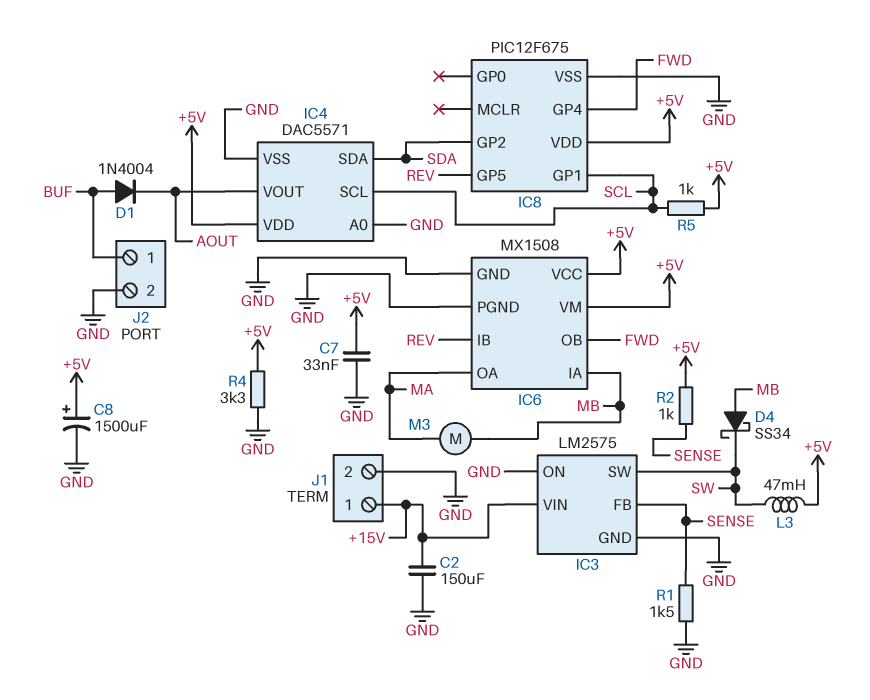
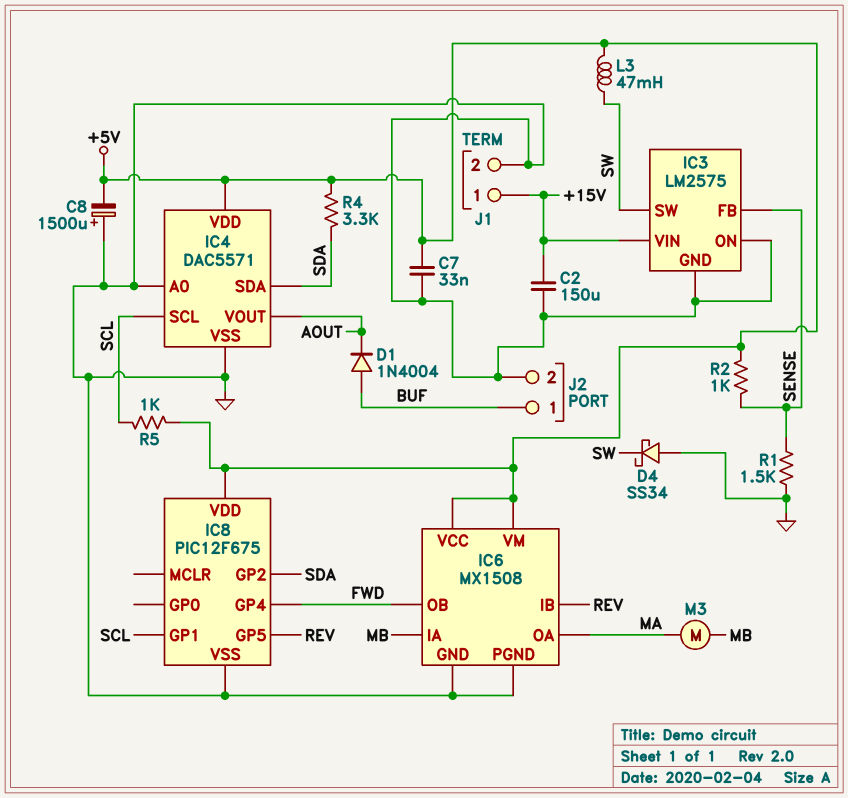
C8: 1500uF (plus +5V, minus GND) -> 1500uF (plus GND, minus +5V)
D4: schottky SS34 (A MB, K SW) -> schottky SS34 (A GND, K SW)
R4: 3.3k (+5V, GND) -> 3.3k (+5V, SDA)

